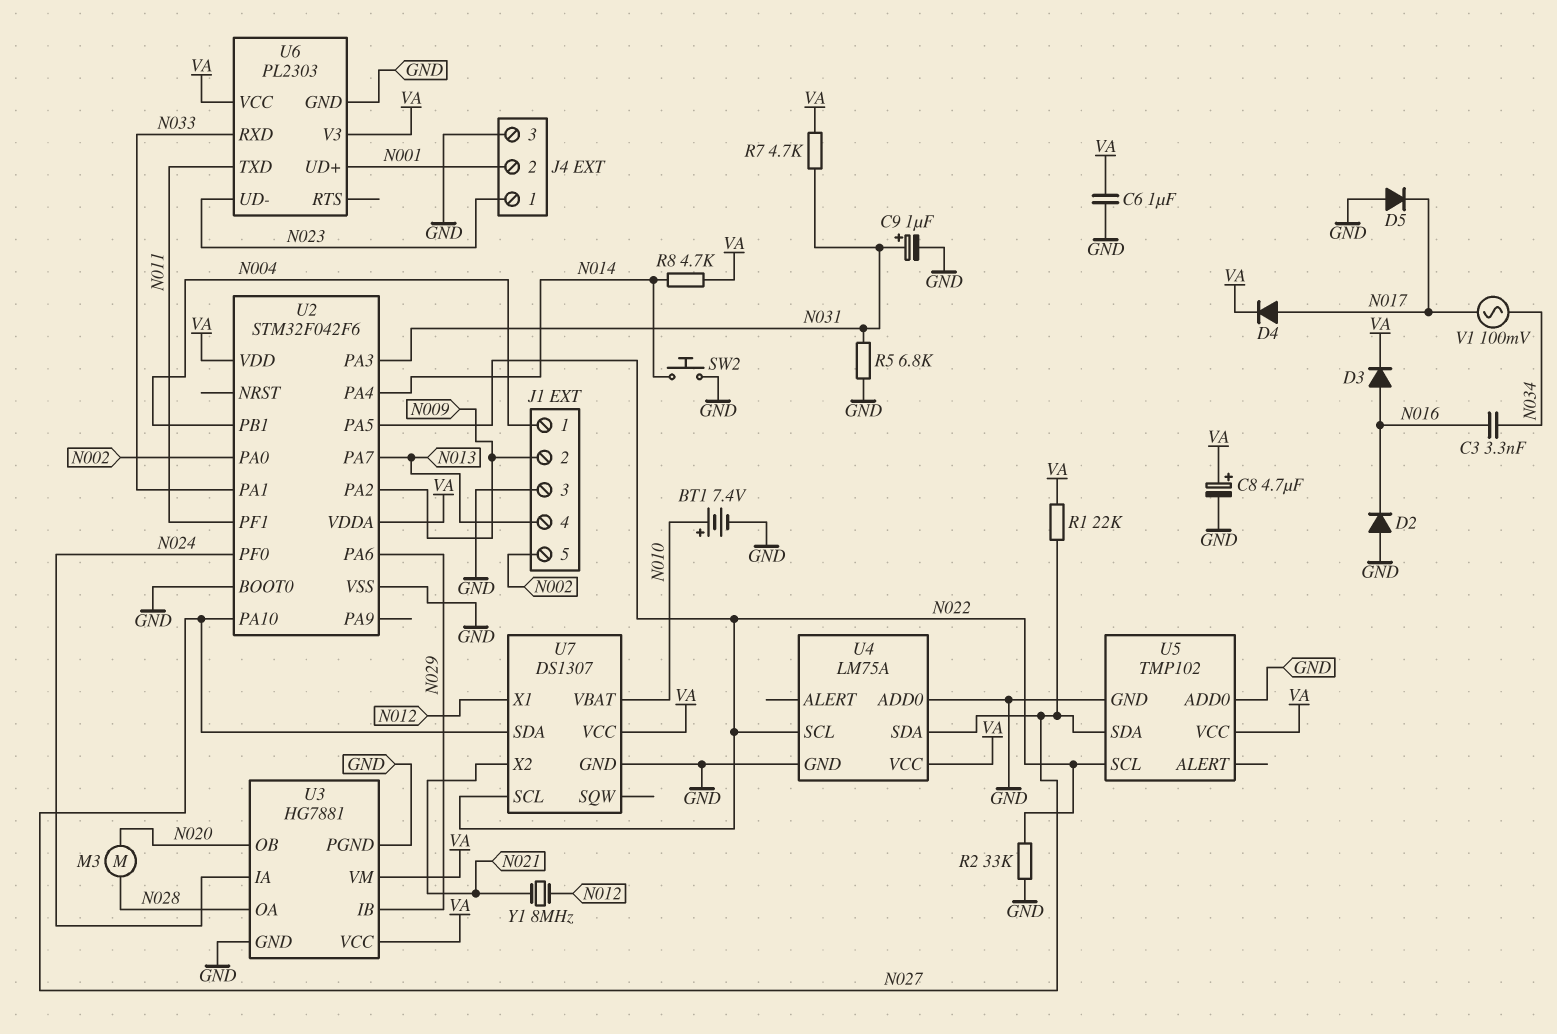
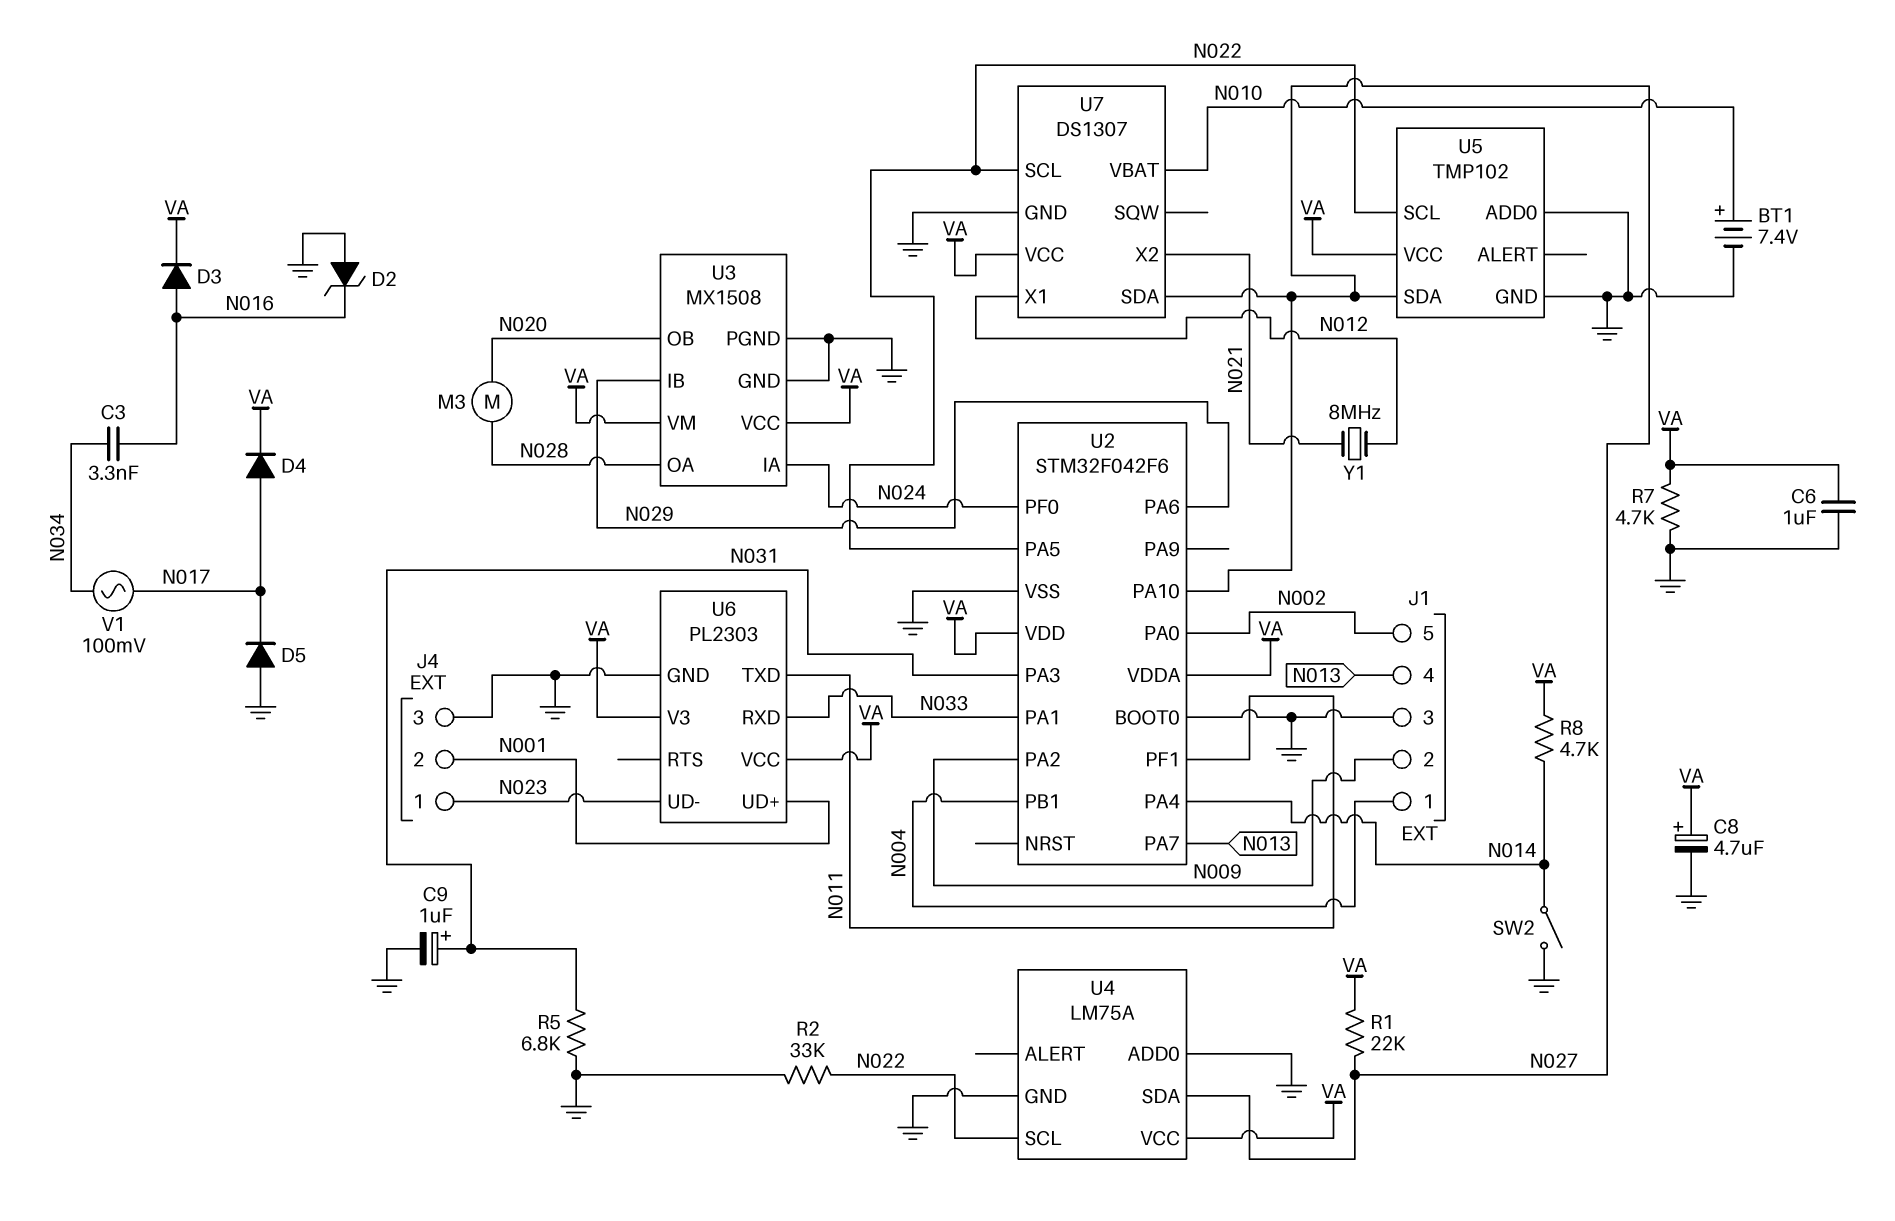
D2: diode (A GND, K N016) -> zener (A GND, K N016)
R7: 4.7k (N031, VA) -> 4.7k (GND, VA)
SW2: button (GND, N014) -> switch (GND, N014)
U3: HG7881 -> MX1508

